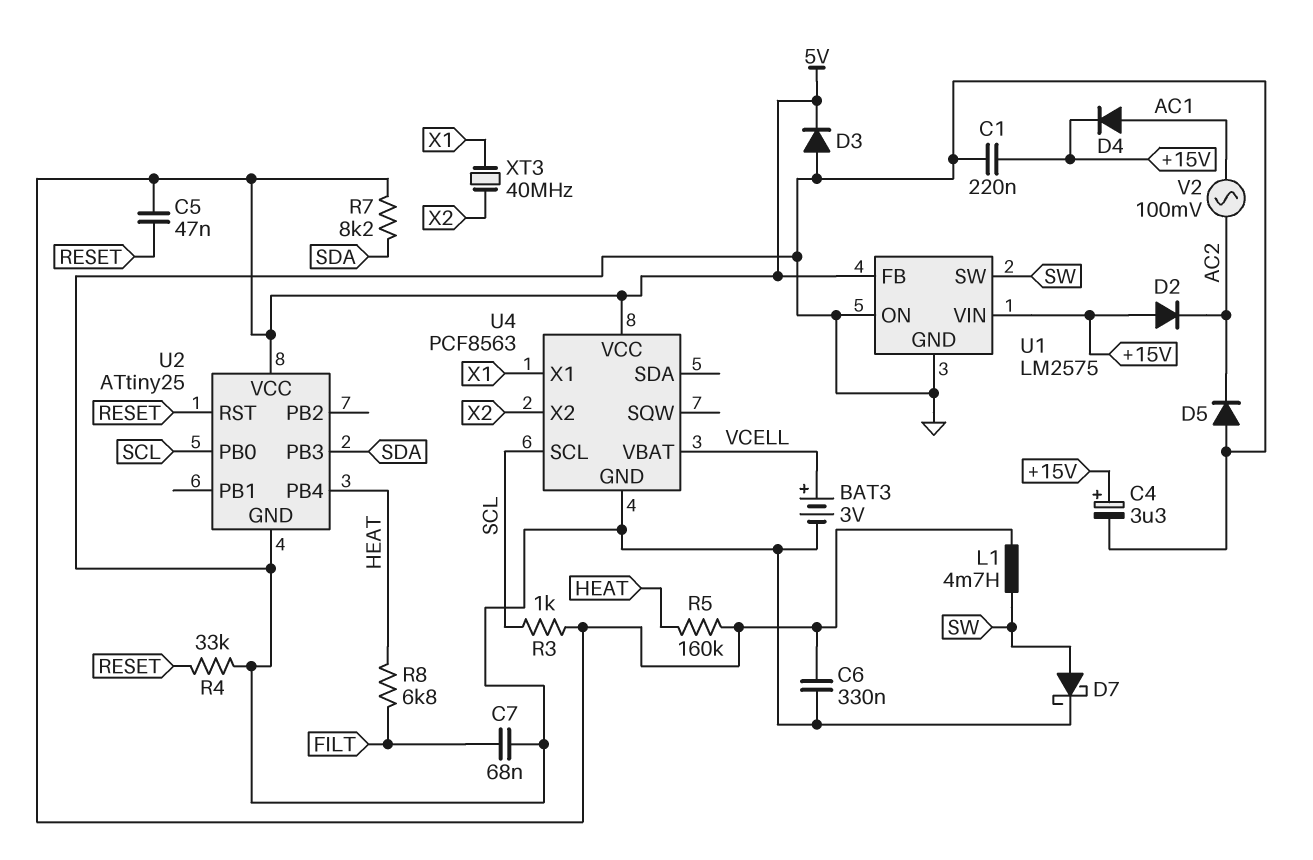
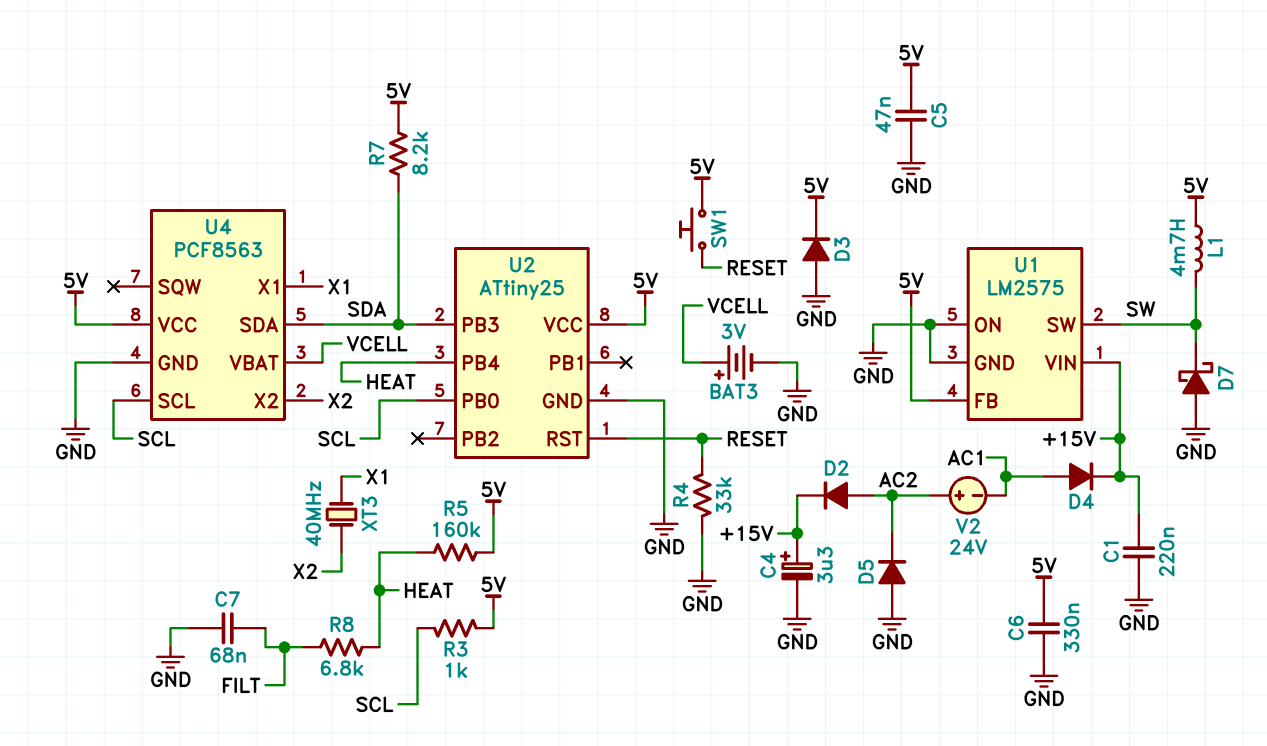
C5: 47nF (5V, RESET) -> 47nF (5V, GND)
D2: diode (A +15V, K AC2) -> diode (A AC2, K +15V)
D7: schottky (A SW, K GND) -> schottky (A GND, K SW)
SW1: none -> button (5V, RESET)
U4 pin SDA: none -> SDA
V2: AC 100mV (AC1, AC2) -> 24V (plus AC2, minus AC1)

